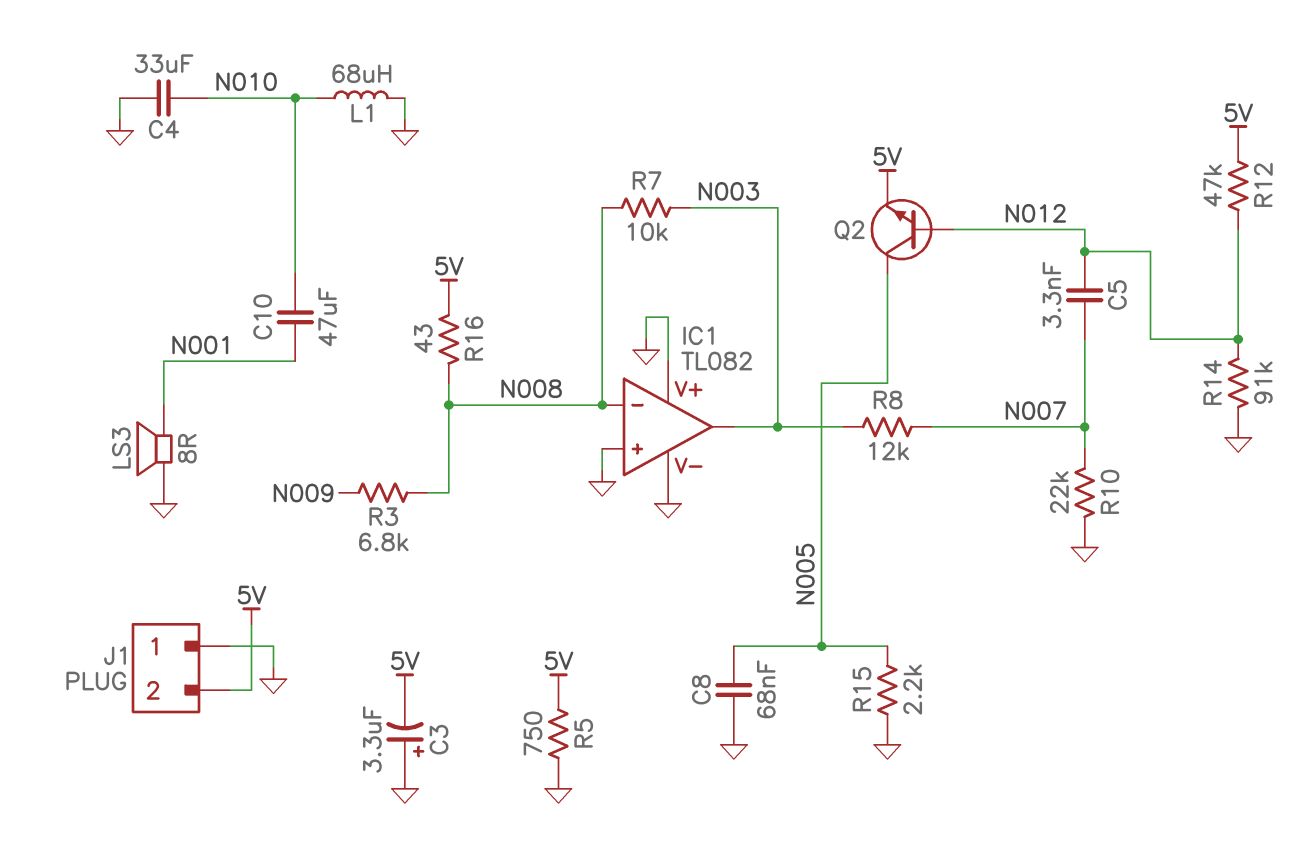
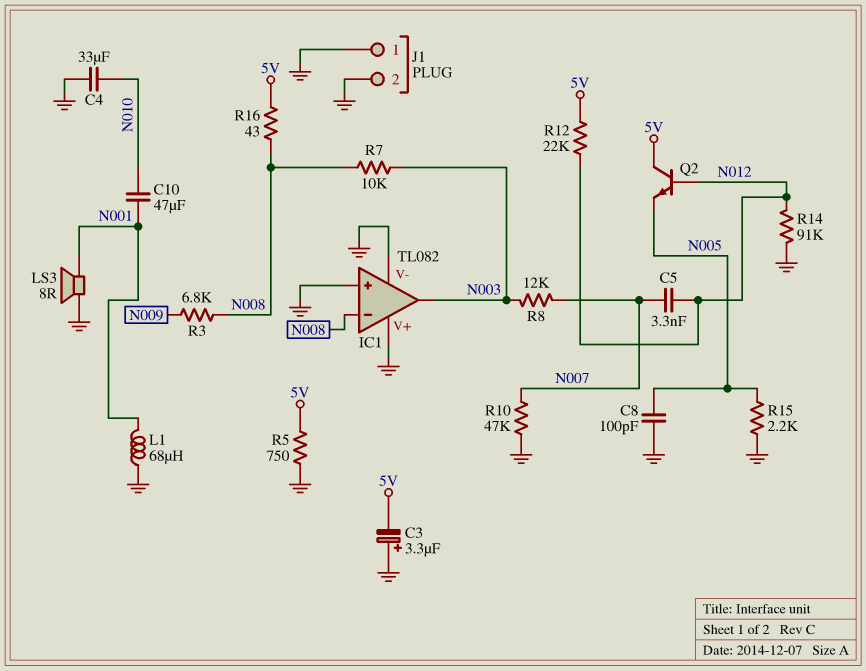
C8: 68nF (GND, N005) -> 100pF (GND, N005)
J1 pin 2: 5V -> GND
L1: 68uH (GND, N010) -> 68uH (GND, N001)
Q2: NPN (B N012, C N005, E 5V) -> NPN (B N012, C 5V, E N005)
R10: 22k (GND, N007) -> 47k (GND, N007)
R12: 47k (5V, N012) -> 22k (5V, N012)

